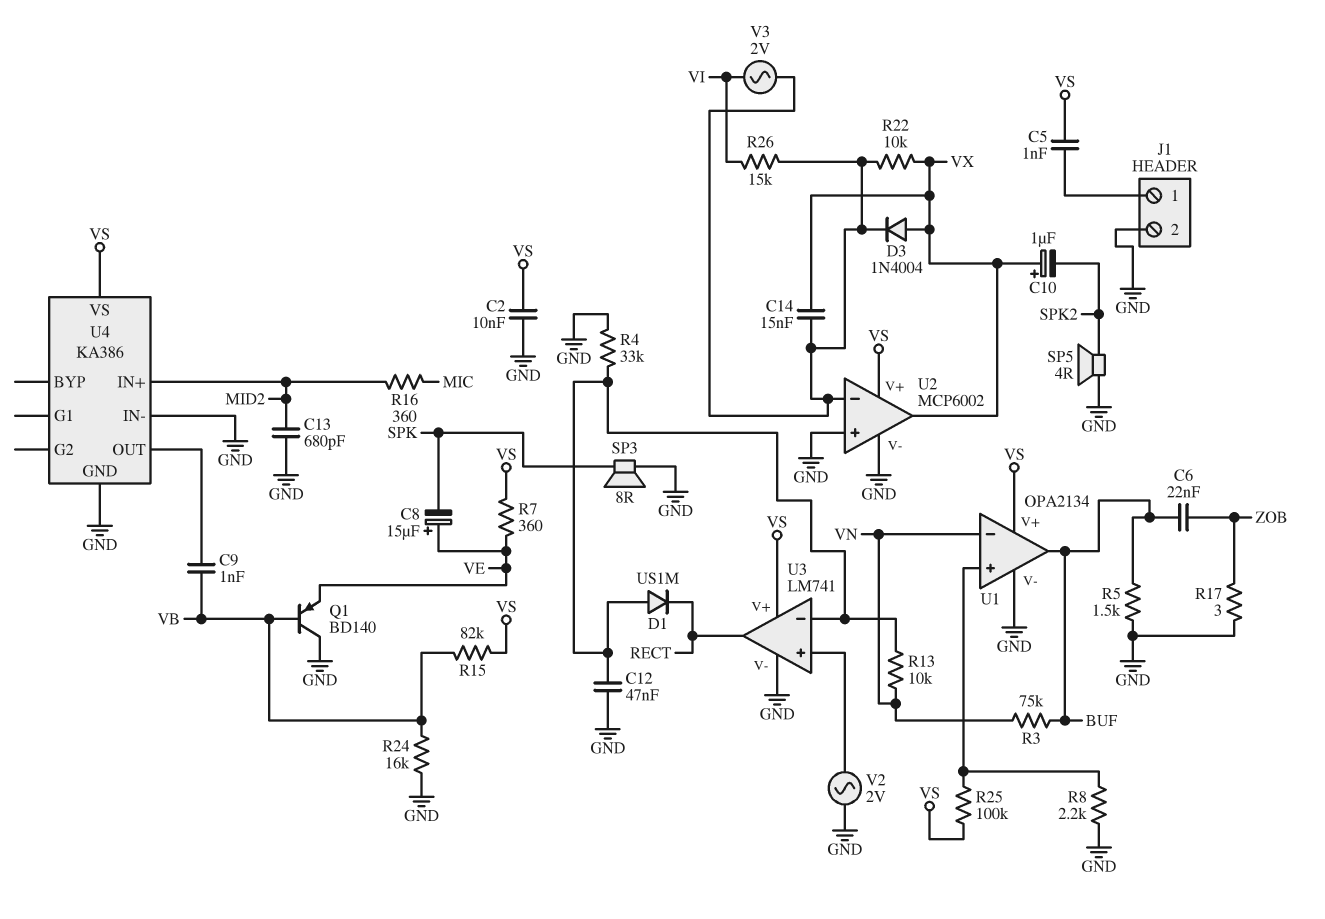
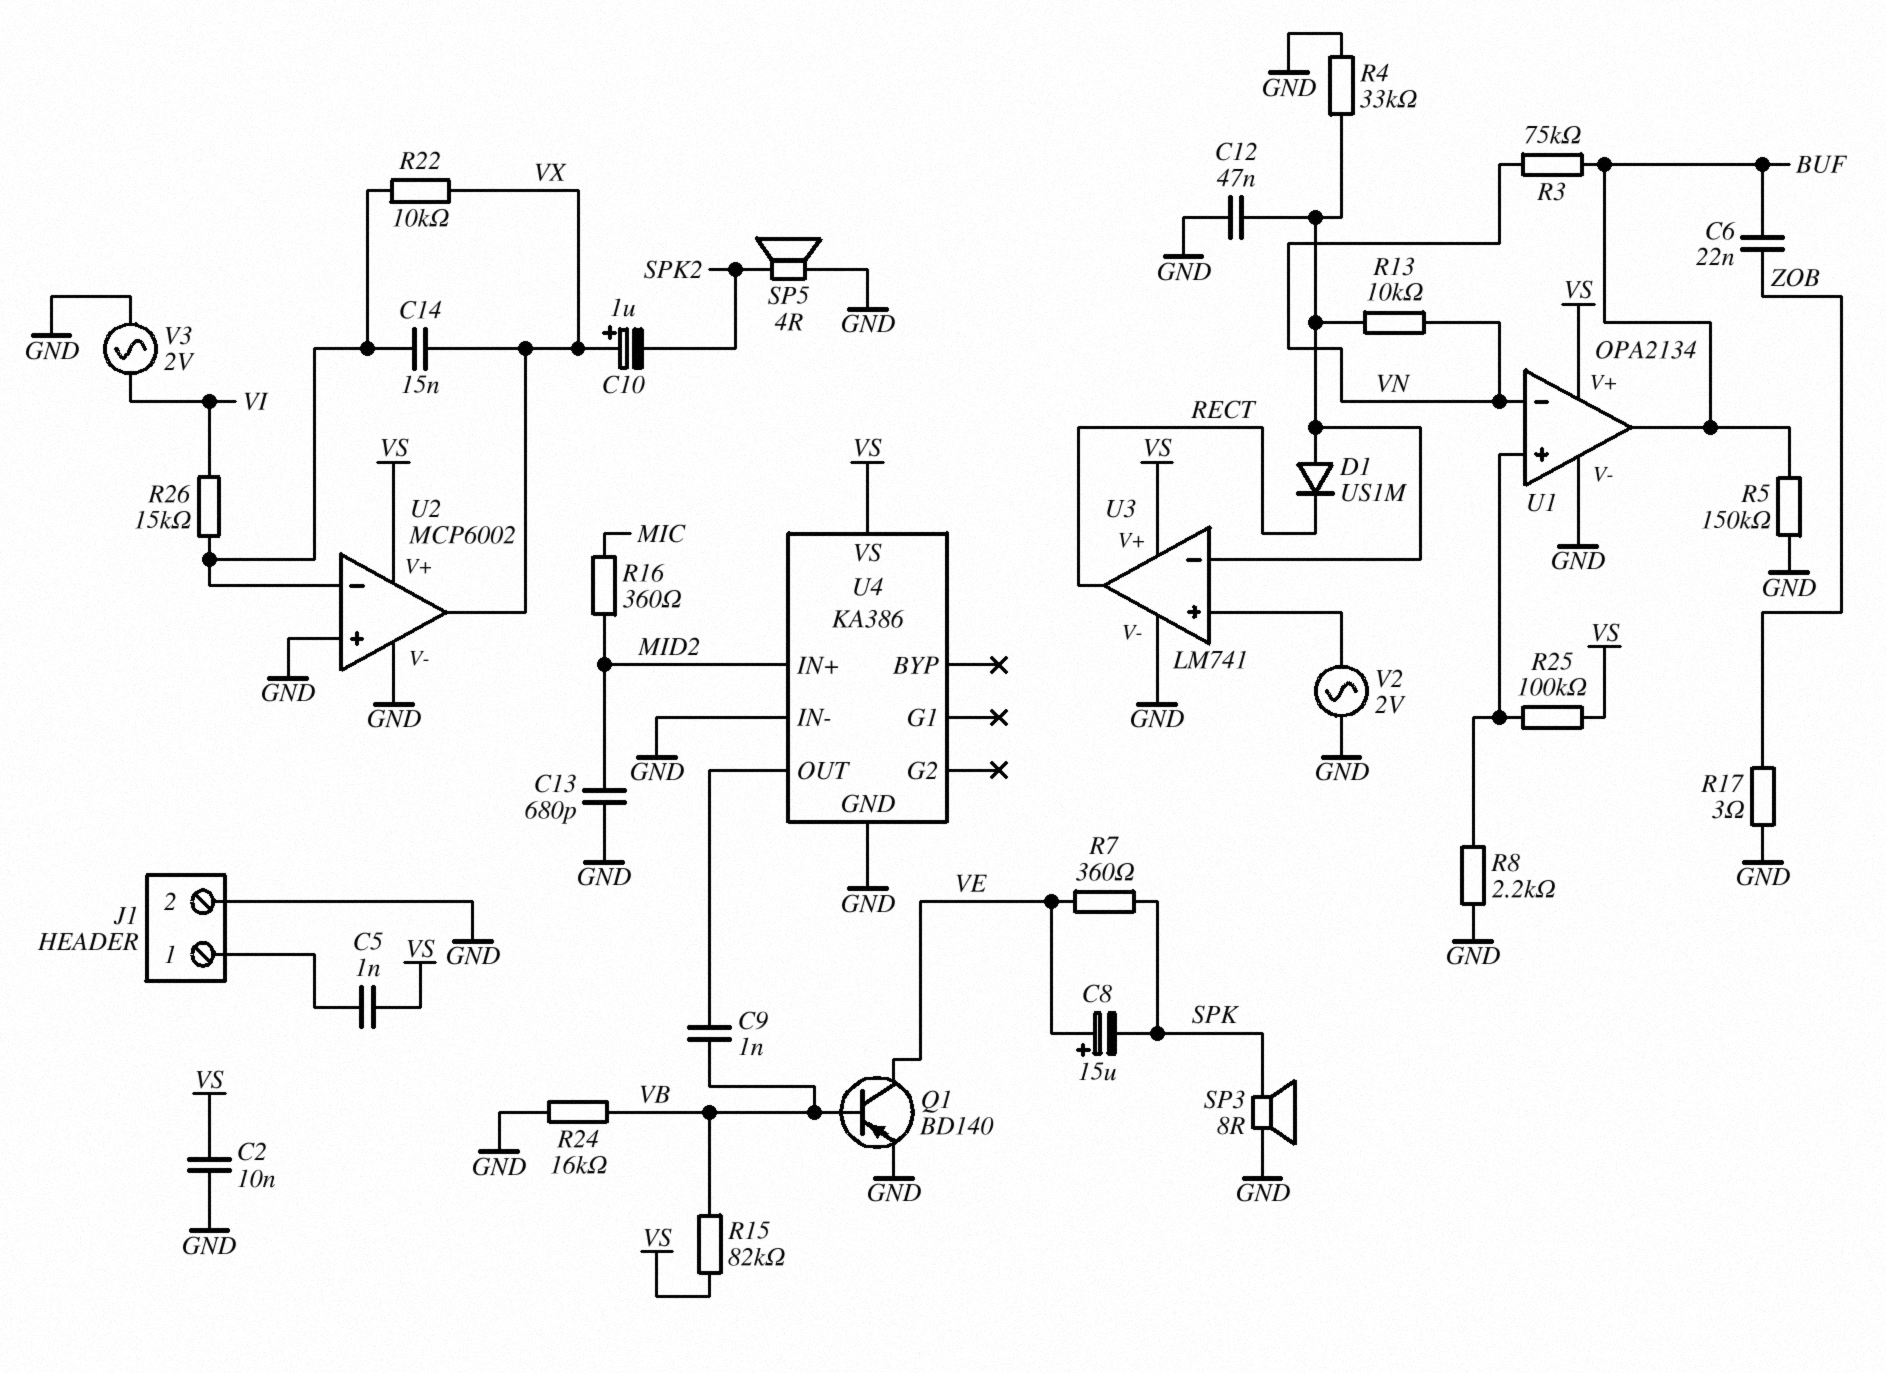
D3: diode 1N4004 (A VX, K U2/in-) -> none
Q1: PNP BD140 (B VB, C GND, E VE) -> PNP BD140 (B VB, C VE, E GND)
R5: 1.5k (BUF, GND) -> 150k (BUF, GND)
R7: 360 (VE, VS) -> 360 (SPK, VE)
V3: AC 2V (U2/in-, VI) -> AC 2V (GND, VI)

